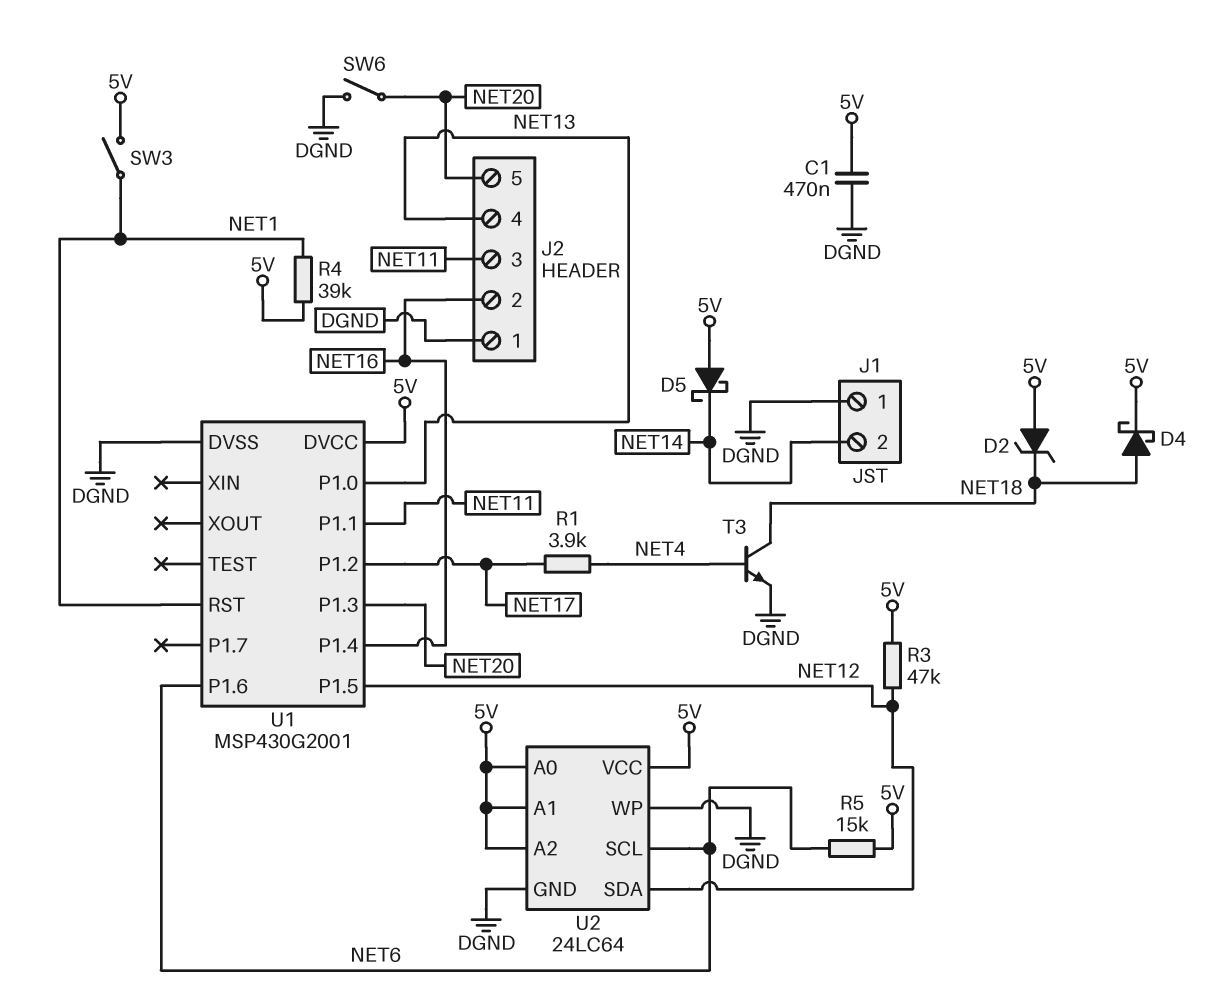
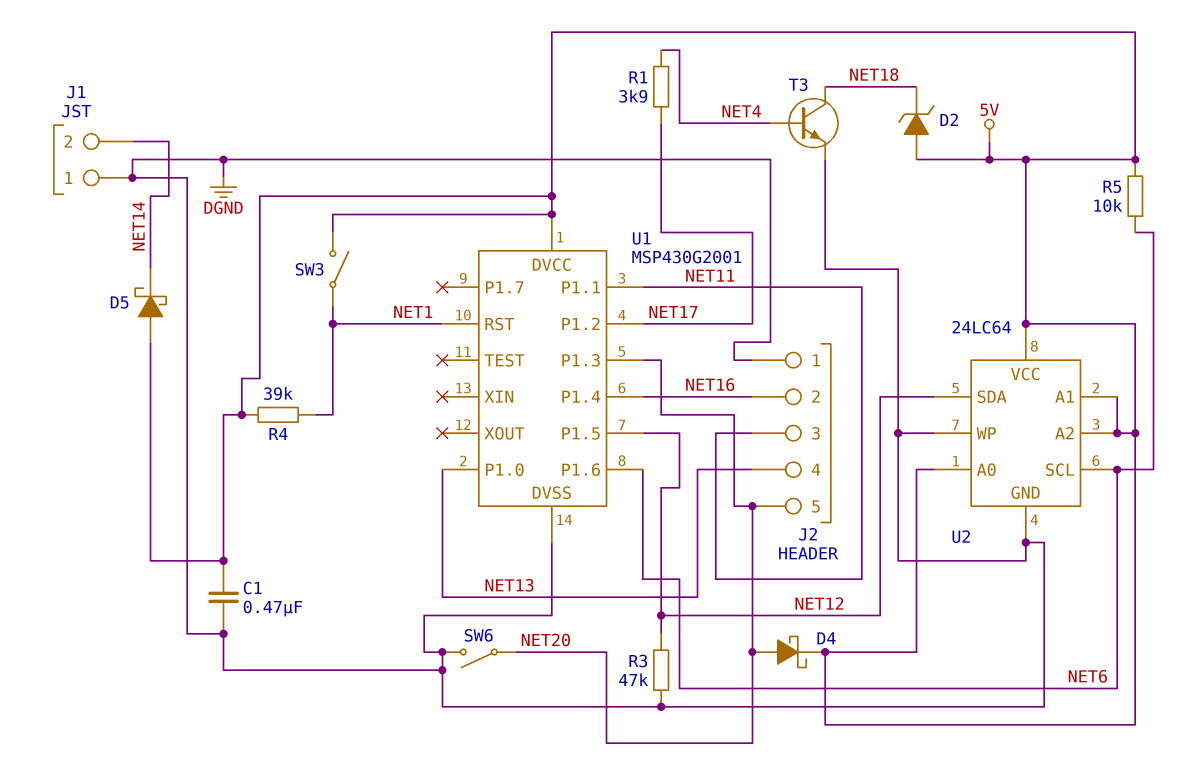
D4: schottky (A NET18, K 5V) -> schottky (A NET20, K 5V)
R3: 47k (5V, NET12) -> 47k (DGND, NET12)
R5: 15k (5V, NET6) -> 10k (5V, NET6)

